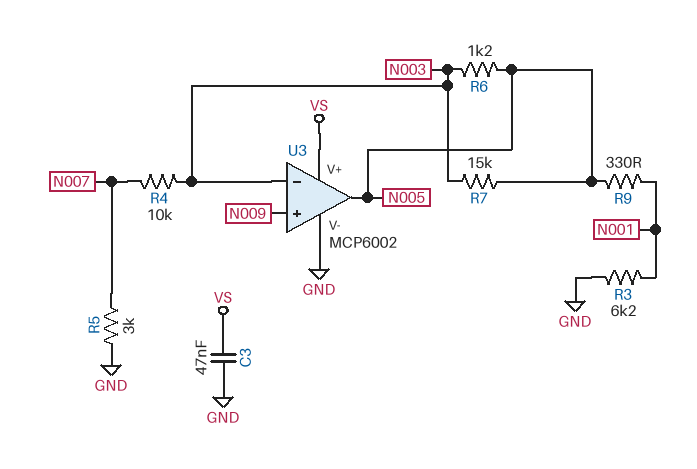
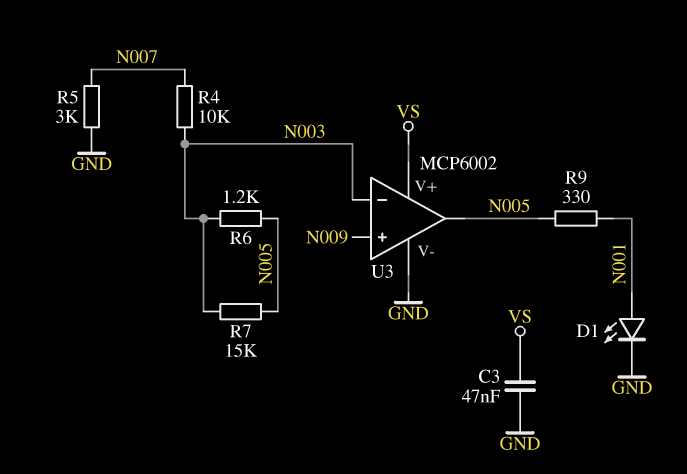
D1: none -> LED (A N001, K GND)
R3: 6.2k (GND, N001) -> none

